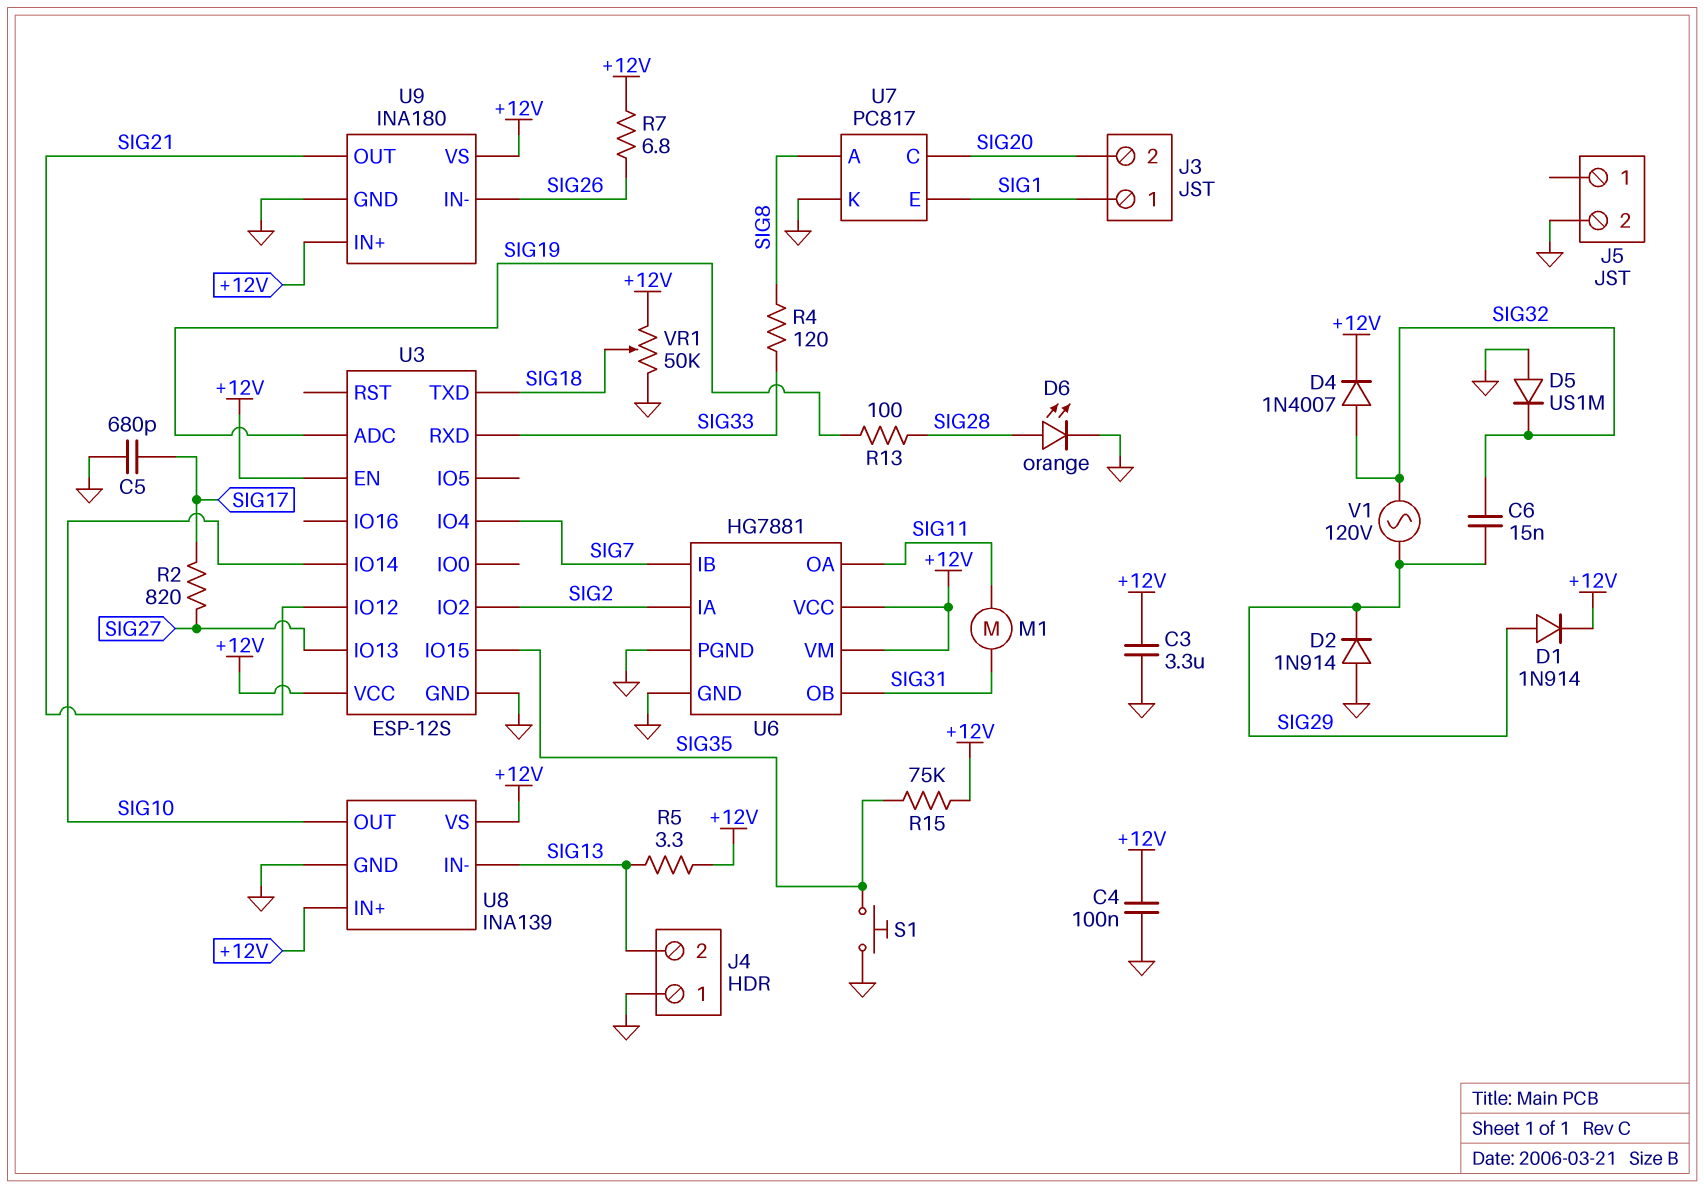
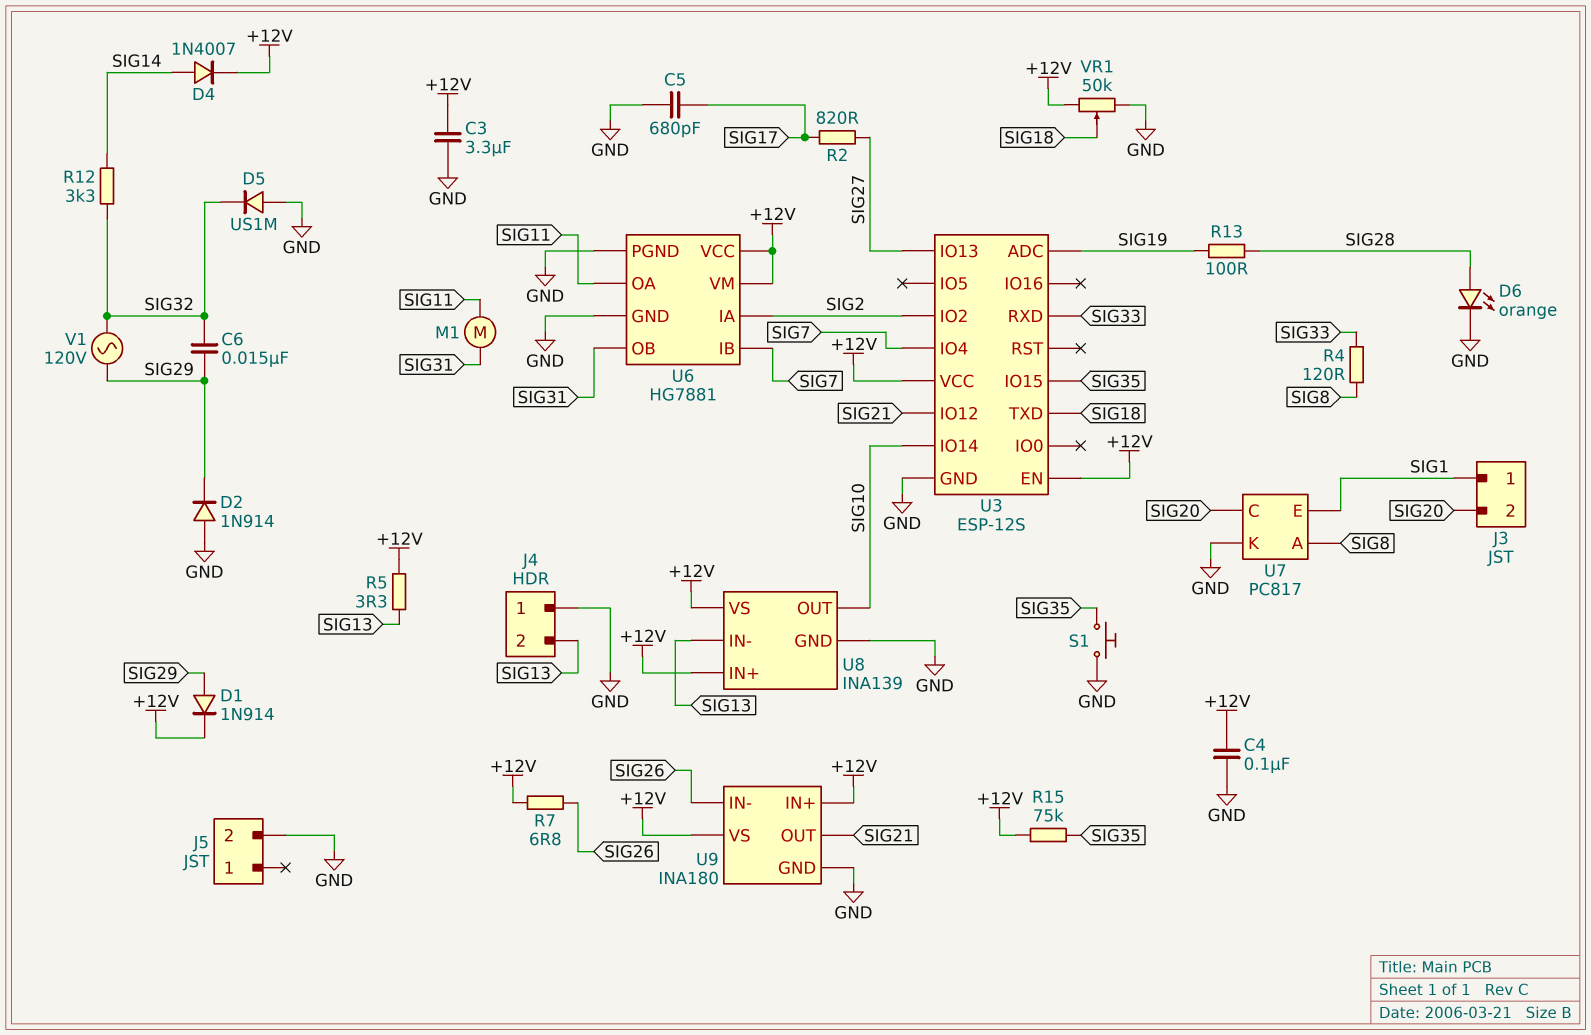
D4: diode 1N4007 (A SIG32, K +12V) -> diode 1N4007 (A SIG14, K +12V)
R12: none -> 3.3k (SIG14, SIG32)

